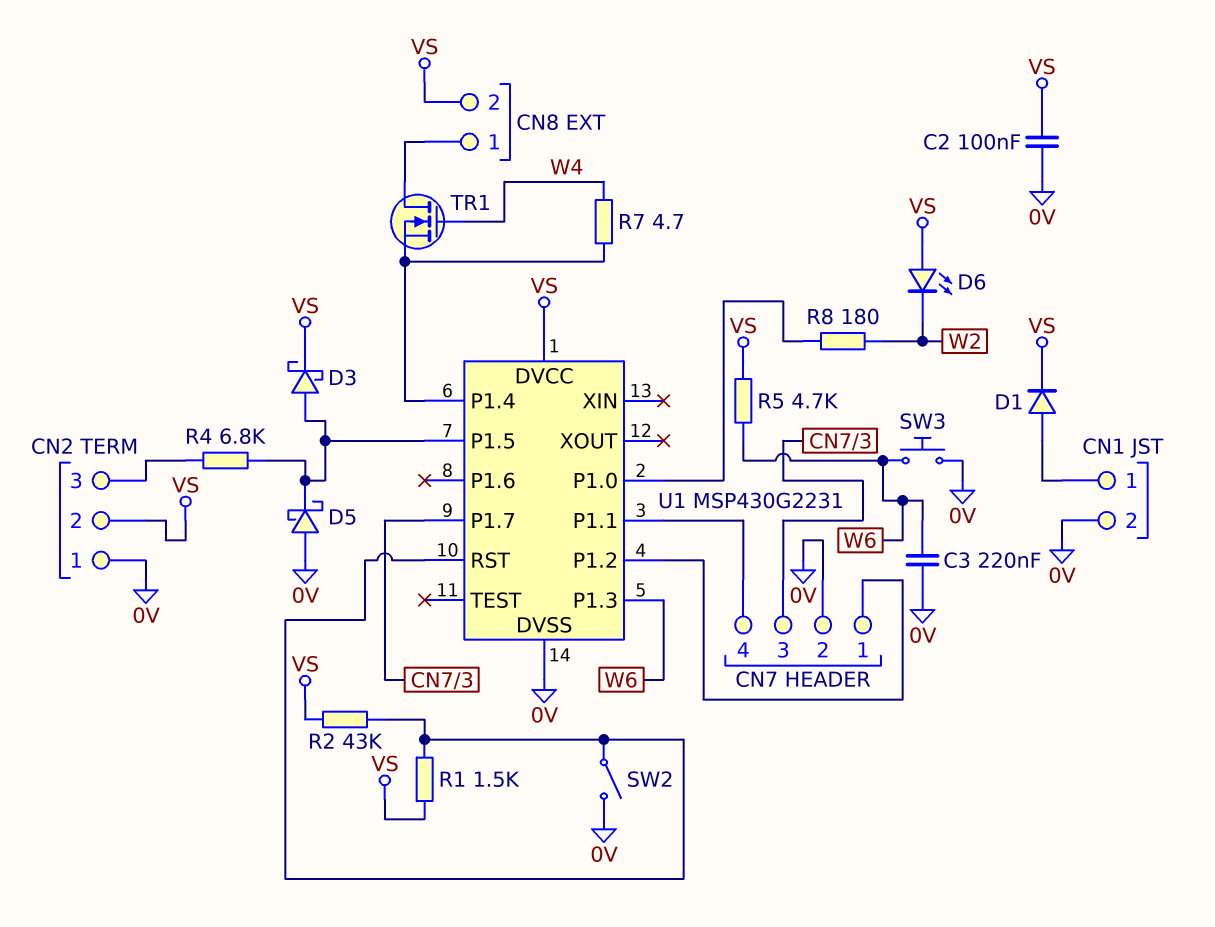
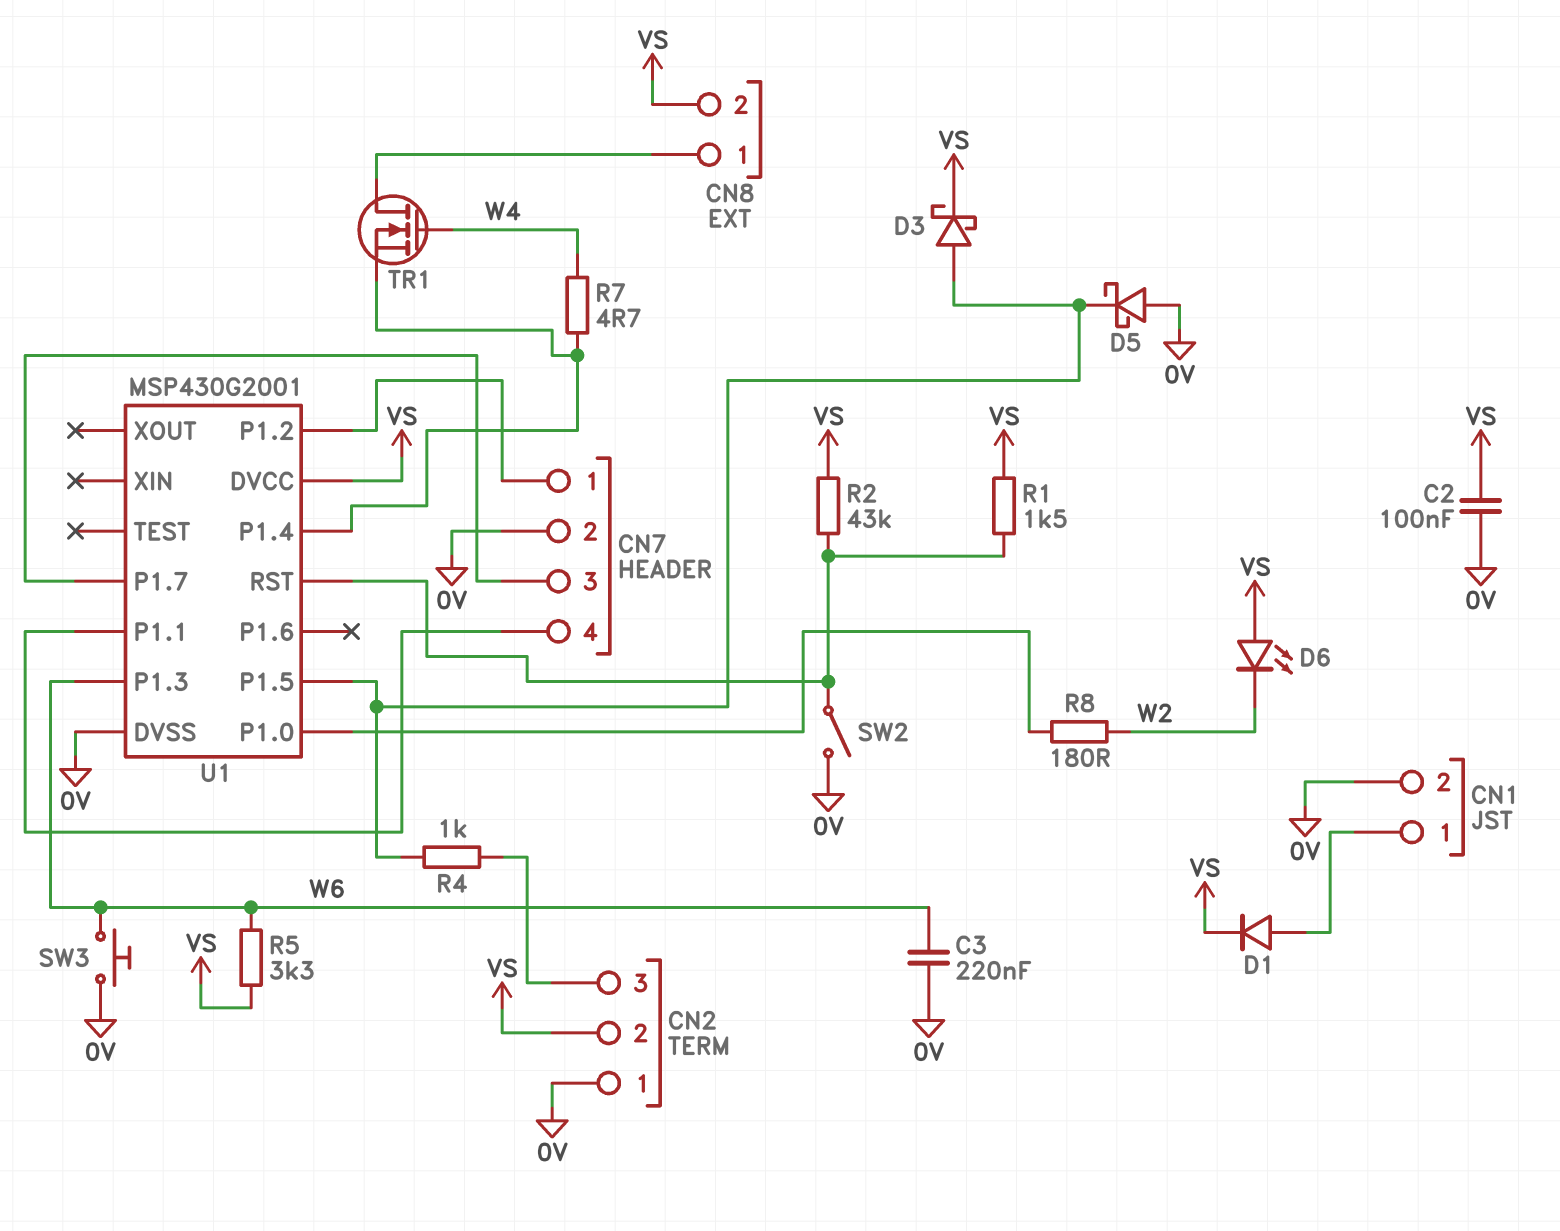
R4: 6.8k (CN2/3, U1/P1.5) -> 1k (CN2/3, U1/P1.5)
R5: 4.7k (VS, W6) -> 3.3k (VS, W6)
U1: MSP430G2231 -> MSP430G2001

